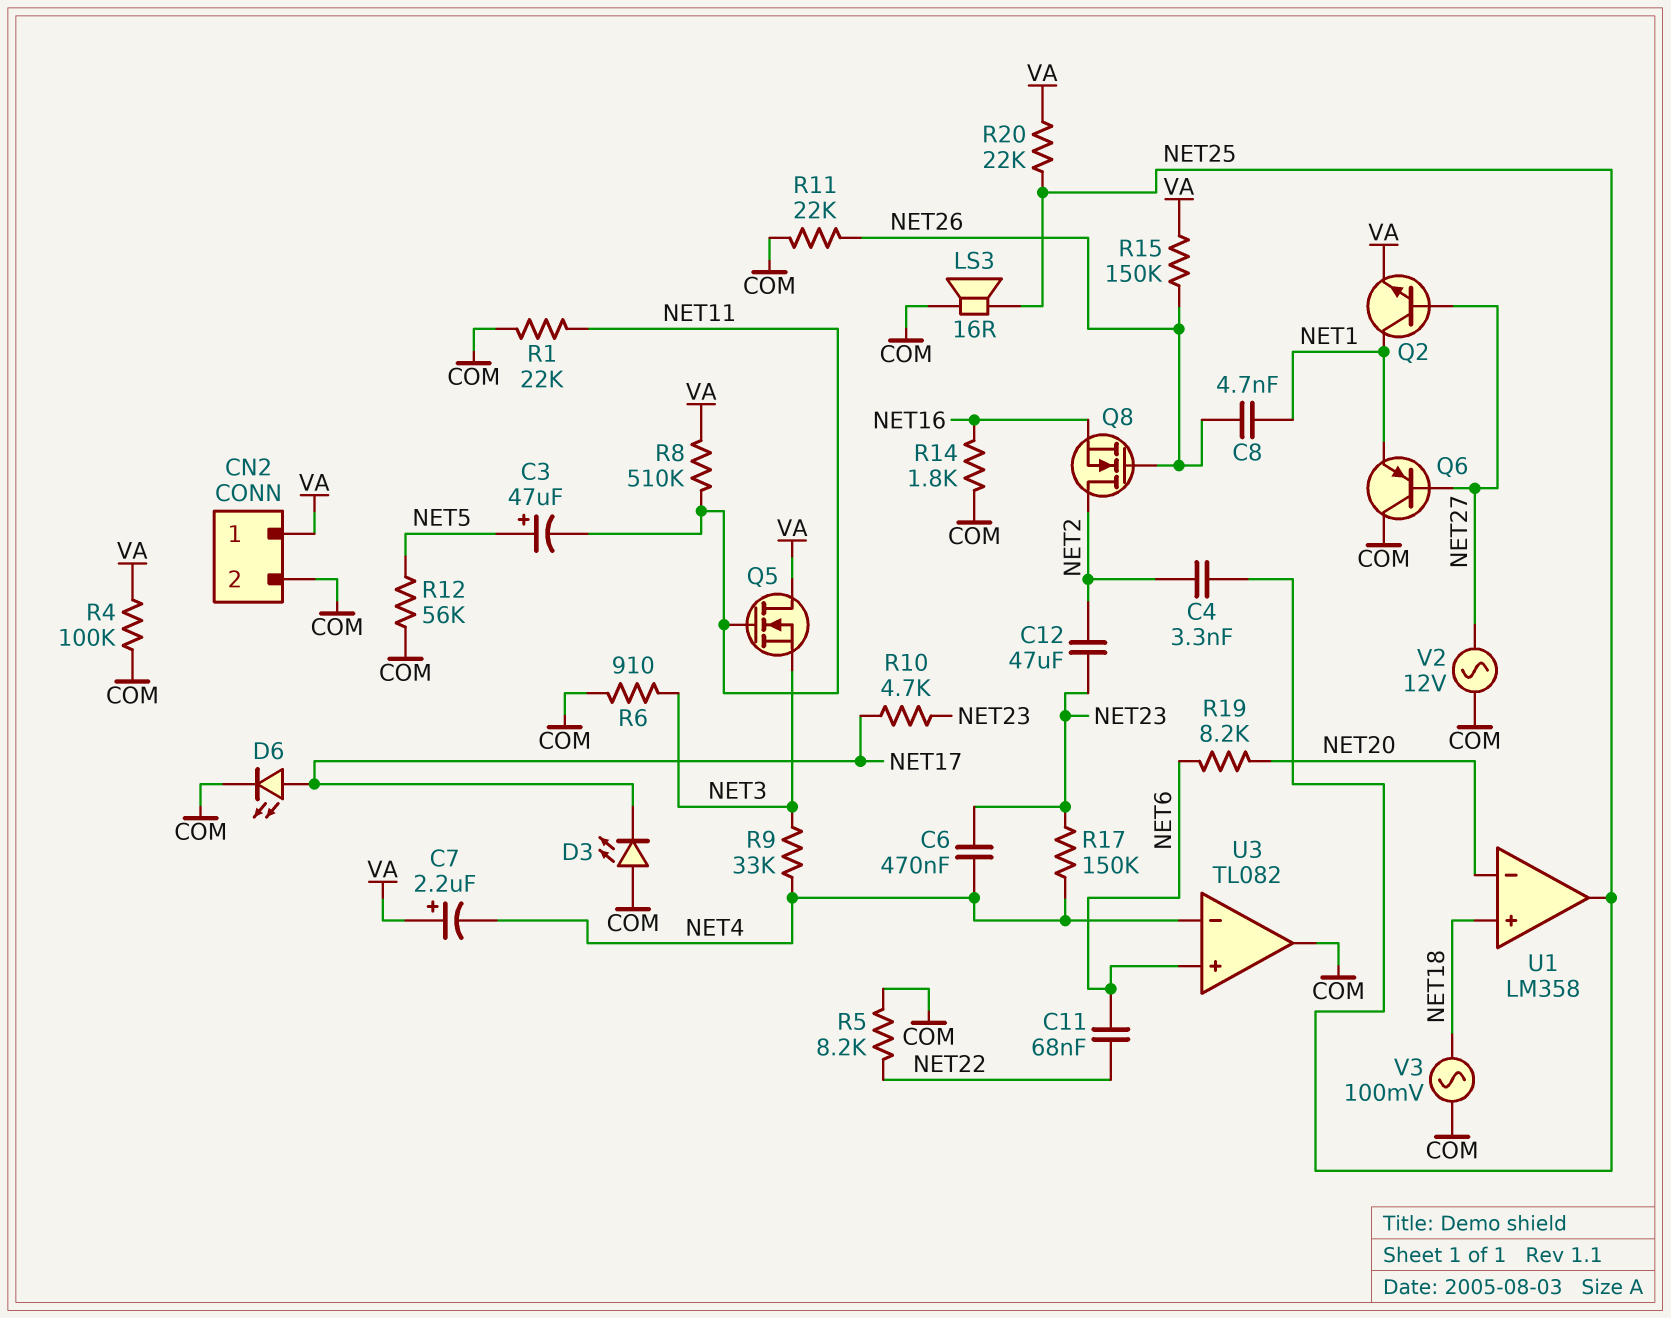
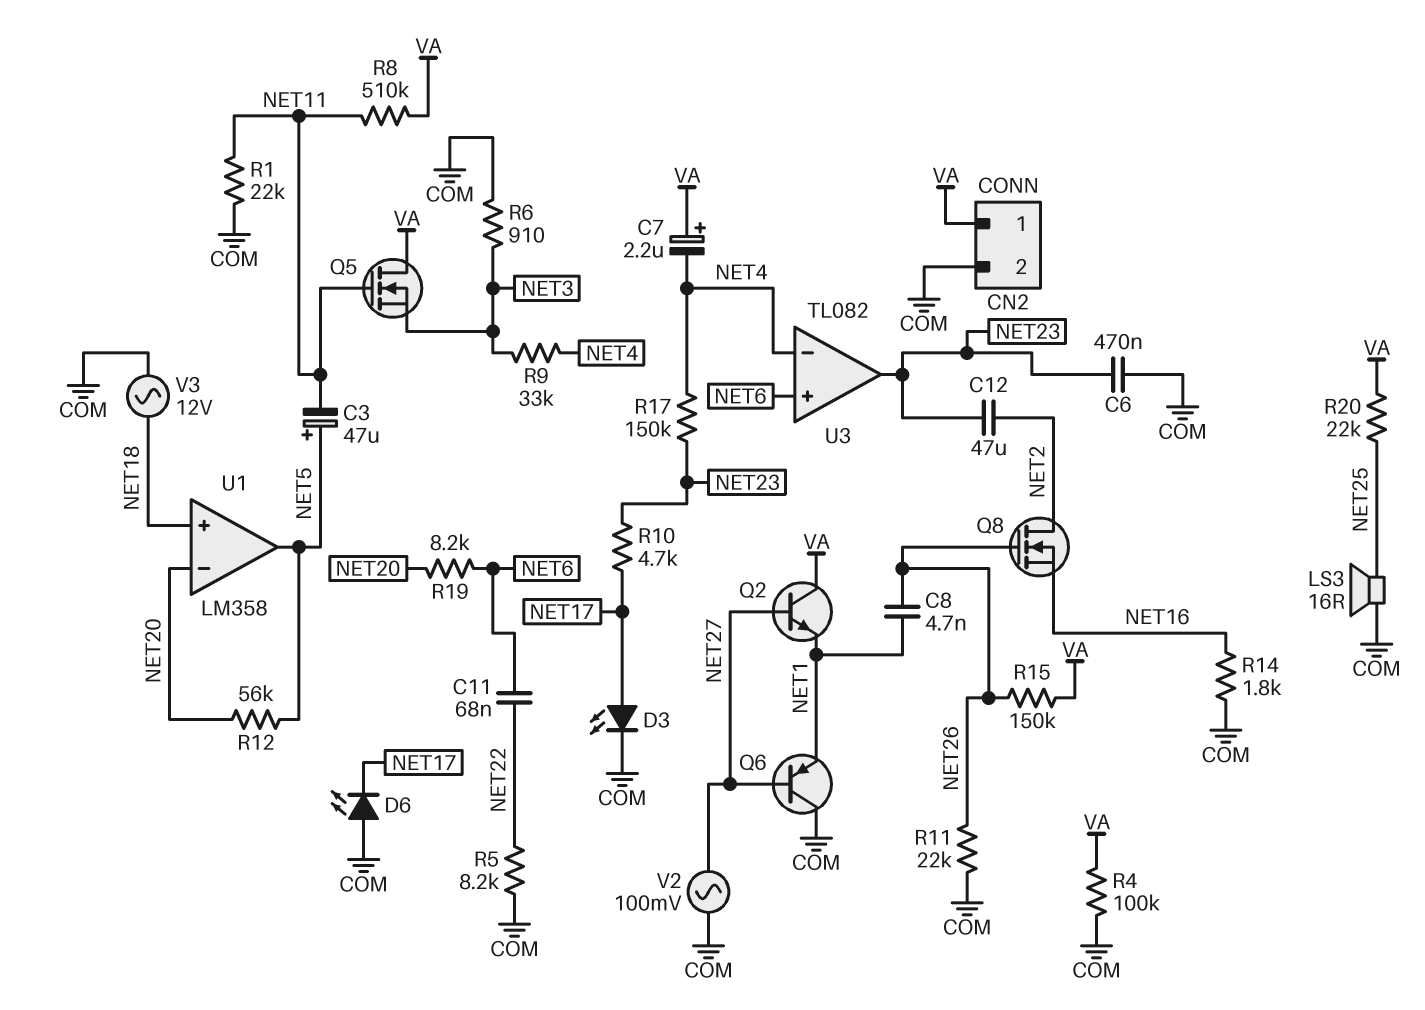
C4: 3.3nF (NET2, NET25) -> none
C6: 470nF (NET4, NET23) -> 470nF (COM, NET23)
D3: LED (A COM, K NET17) -> LED (A NET17, K COM)
D6: LED (A NET17, K COM) -> LED (A COM, K NET17)
Q2: NPN (B NET27, C NET1, E VA) -> NPN (B NET27, C VA, E NET1)
R12: 56k (COM, NET5) -> 56k (NET5, NET20)
U1 pin out: NET25 -> NET5
U3 pin out: COM -> NET23
V2: AC 12V (COM, NET27) -> AC 100mV (COM, NET27)
V3: AC 100mV (COM, NET18) -> AC 12V (COM, NET18)

